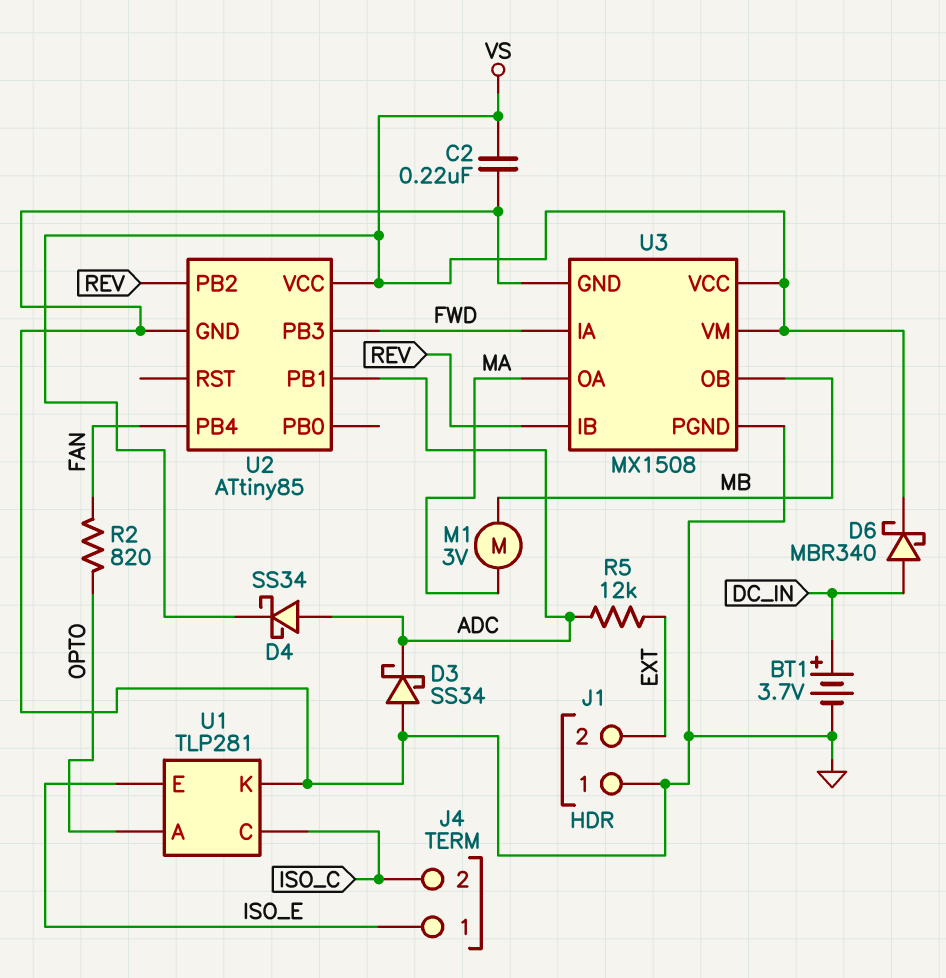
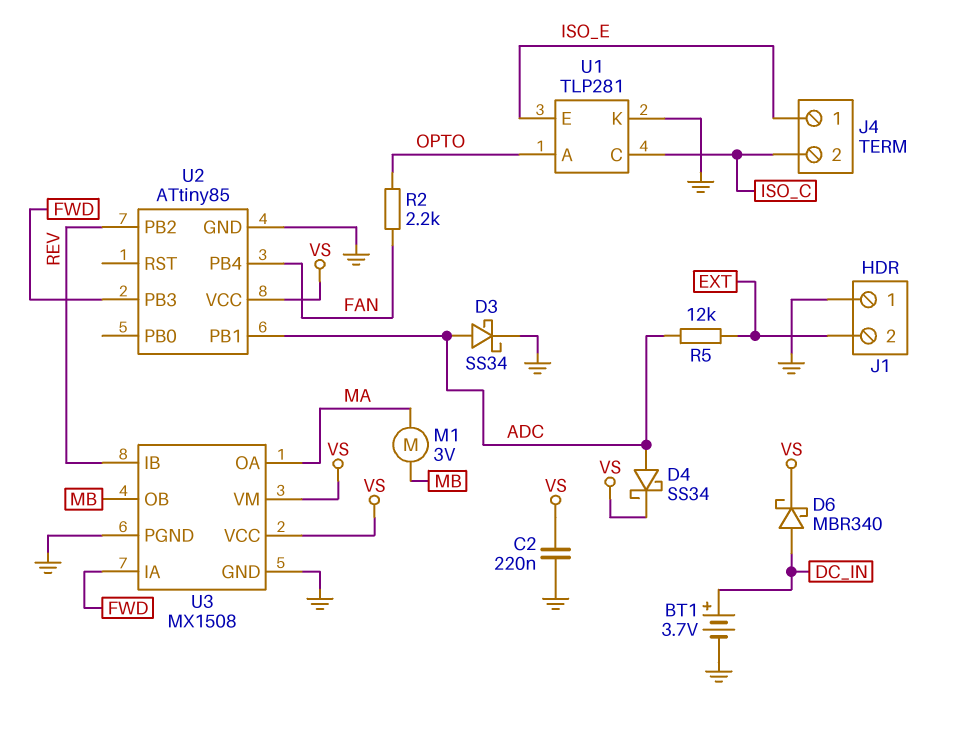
D3: schottky SS34 (A GND, K ADC) -> schottky SS34 (A ADC, K GND)
R2: 820 (FAN, OPTO) -> 2.2k (FAN, OPTO)

